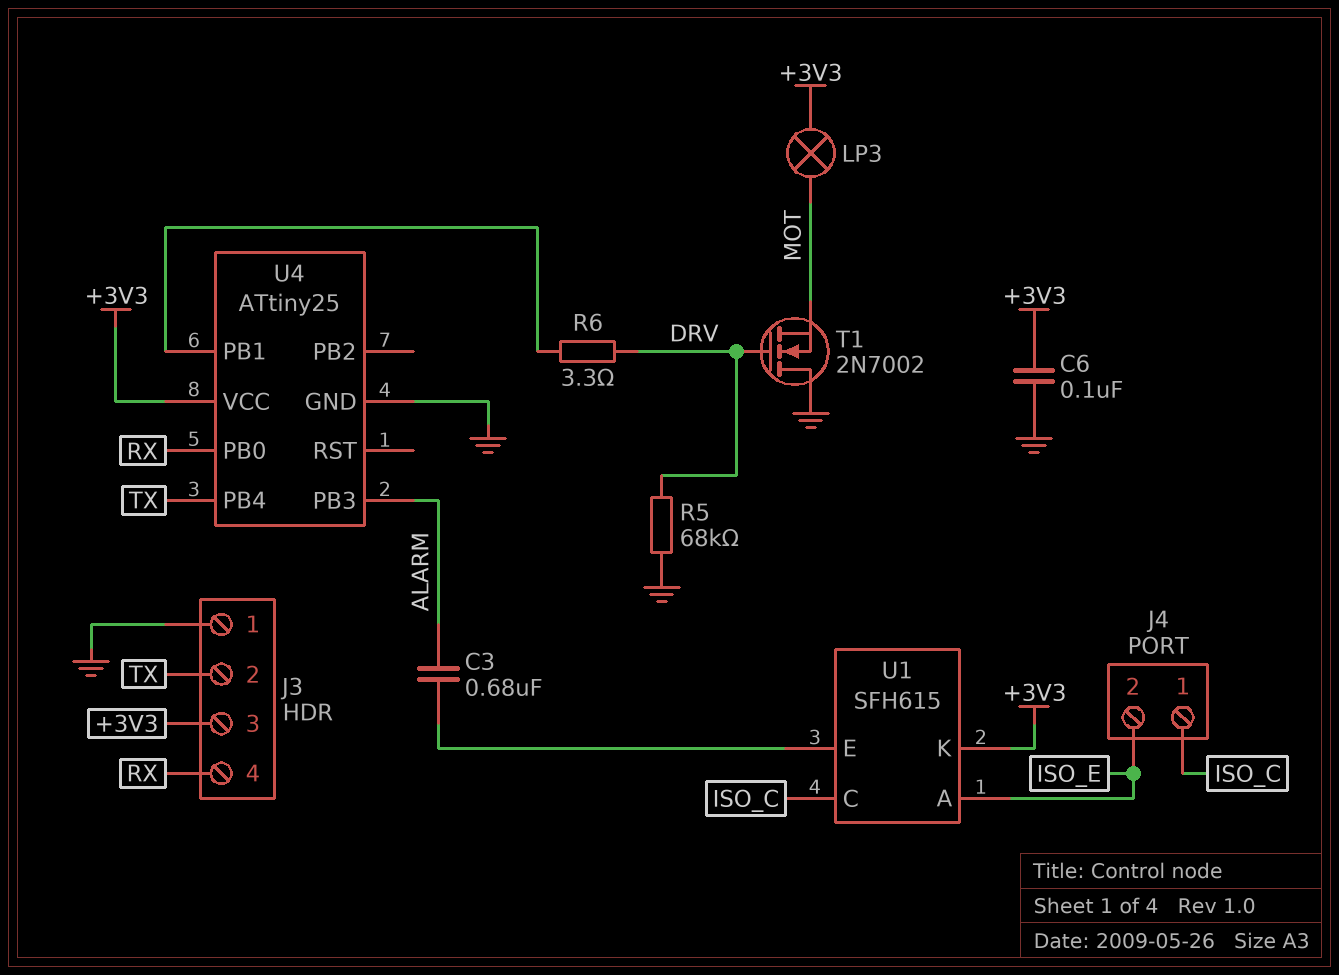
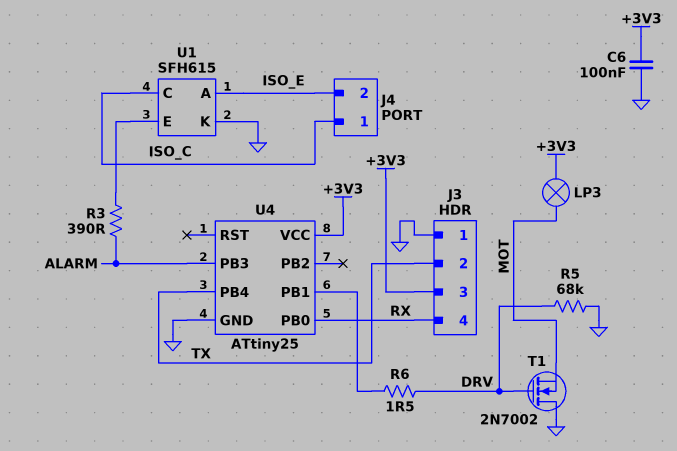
C3: 680nF (ALARM, U1/E) -> none
R3: none -> 390 (ALARM, U1/E)
R6: 3.3 (DRV, U4/PB1) -> 1.5 (DRV, U4/PB1)
U1 pin K: +3V3 -> GND

